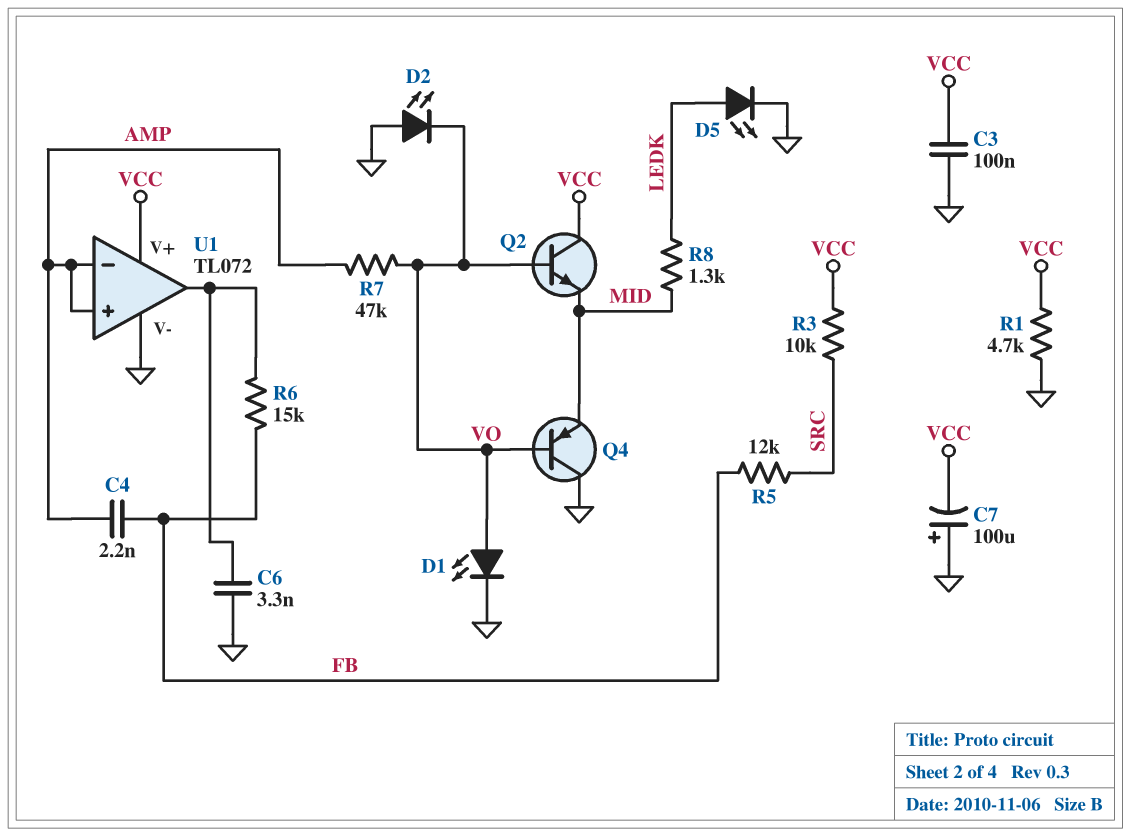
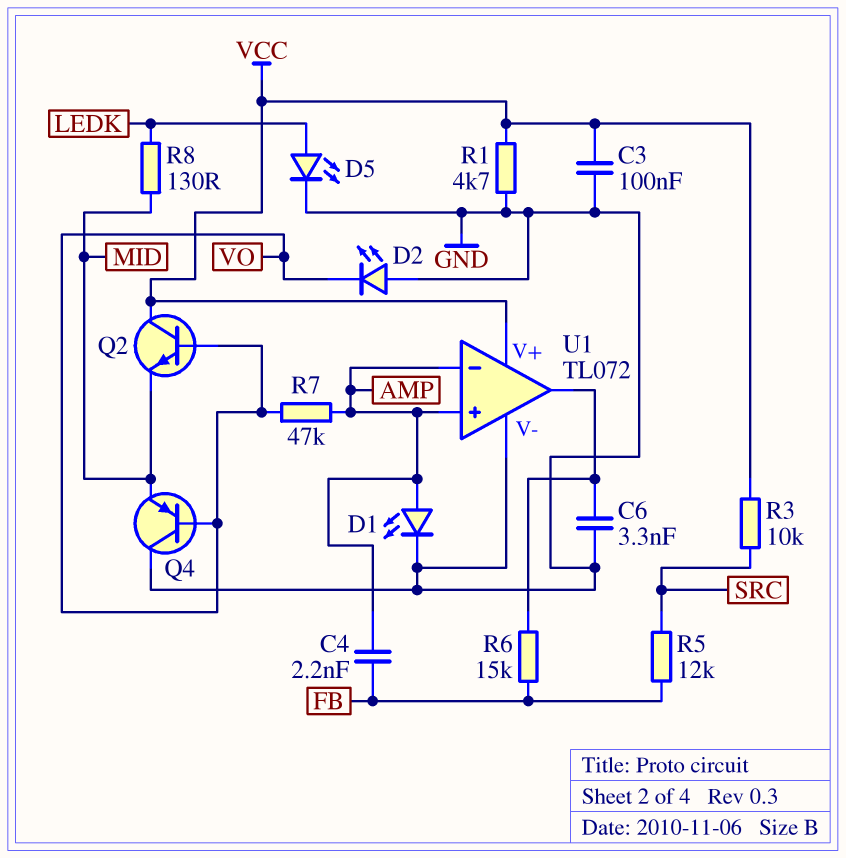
C7: 100uF (plus GND, minus VCC) -> none
D1: LED (A VO, K GND) -> LED (A AMP, K GND)
R8: 1.3k (LEDK, MID) -> 130 (LEDK, MID)

